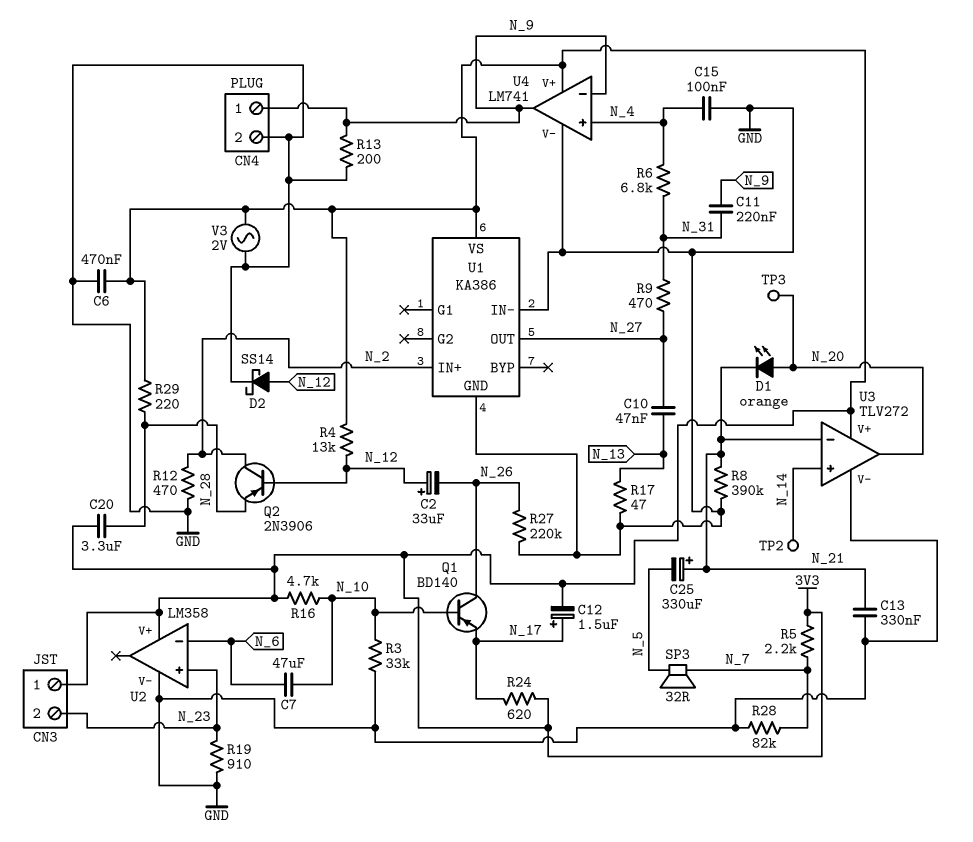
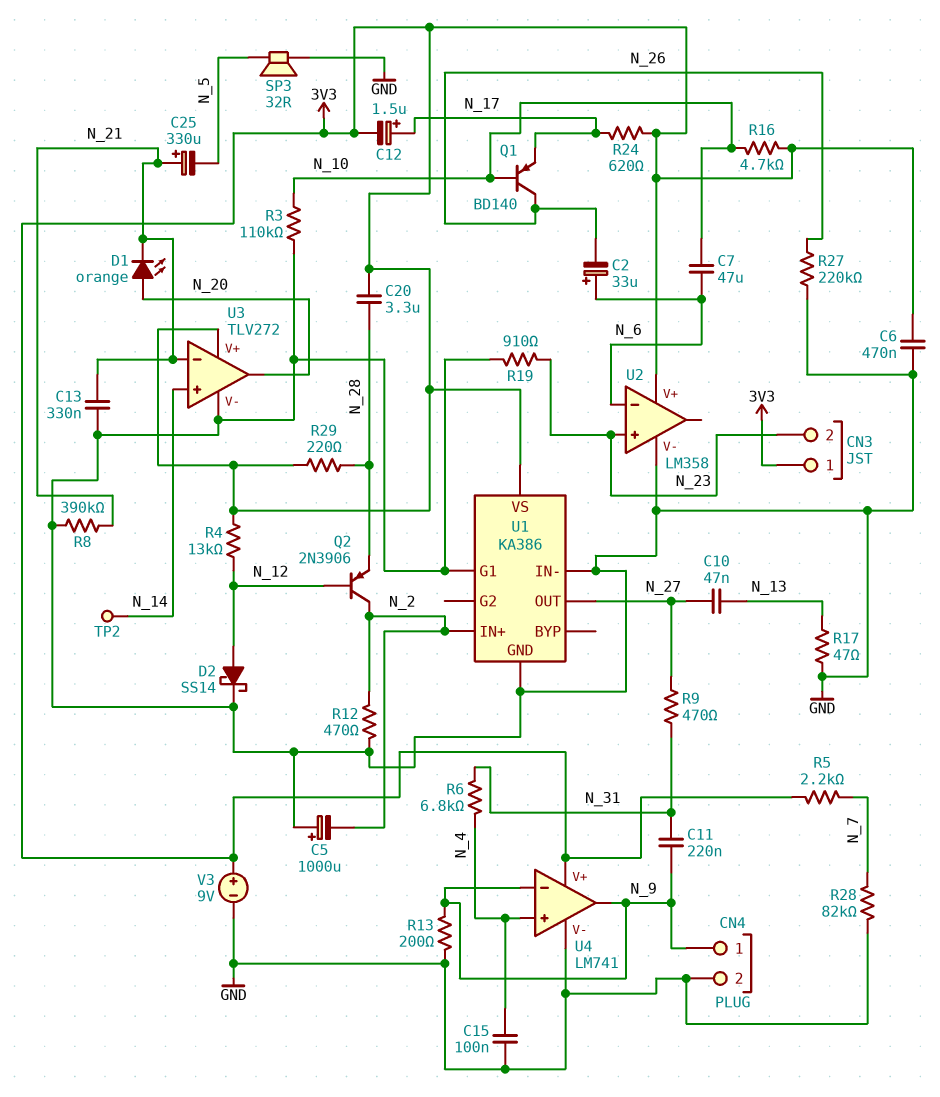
C2: 33uF (plus N_12, minus N_26) -> 33uF (plus N_6, minus N_26)
C5: none -> 1000uF (plus GND, minus N_2)
R3: 33k (GND, N_10) -> 110k (GND, N_10)
SP3: speaker 32R (N_5, N_7) -> speaker 32R (GND, N_5)
TP3: test point (N_20) -> none
U1 pin G1: none -> GND
V3: AC 2V (3V3, GND) -> 9V (plus 3V3, minus GND)

